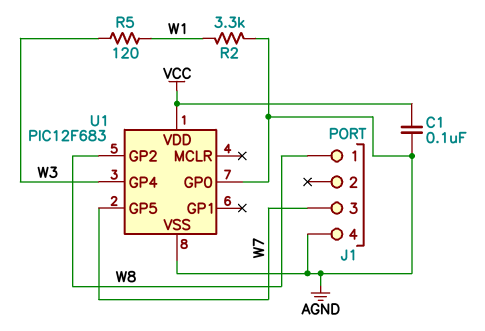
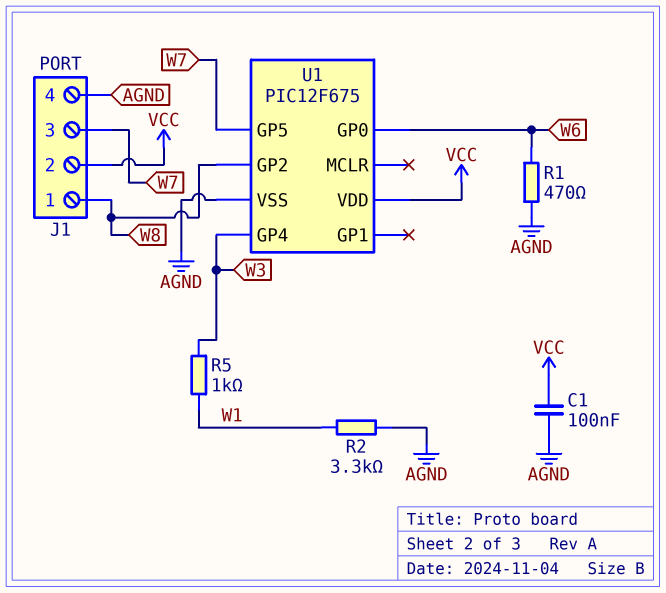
J1 pin 2: none -> VCC
R1: none -> 470 (AGND, W6)
R5: 120 (W1, W3) -> 1k (W1, W3)
U1: PIC12F683 -> PIC12F675
U1 pin GP0: AGND -> W6

